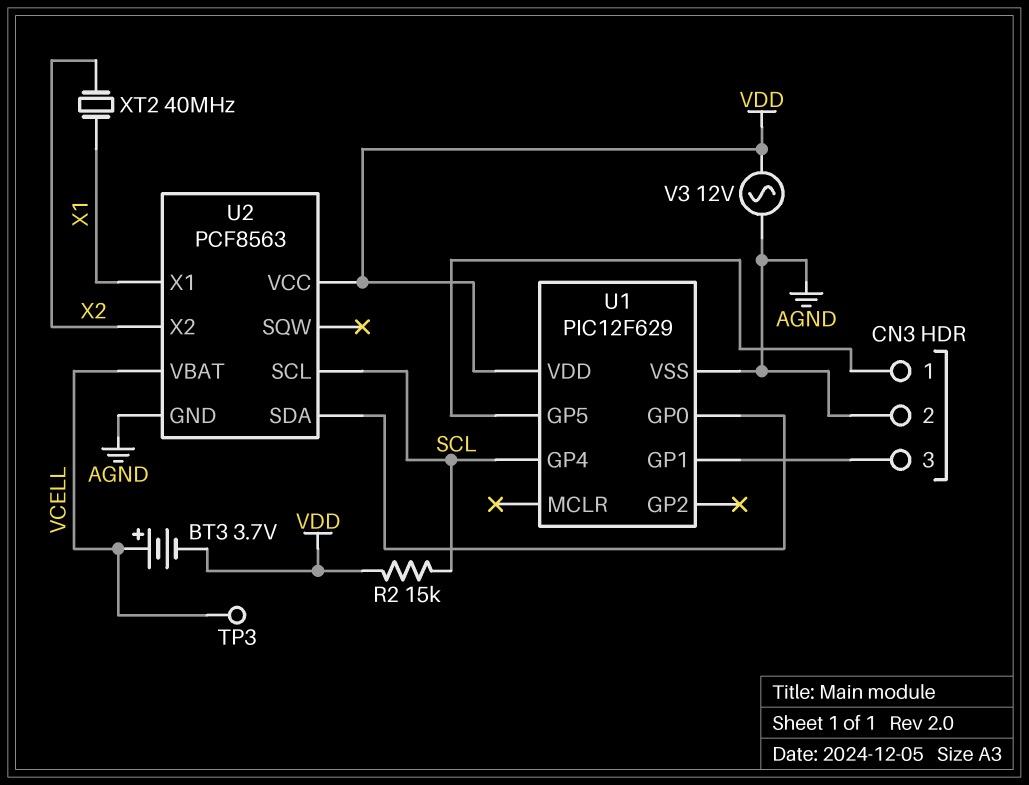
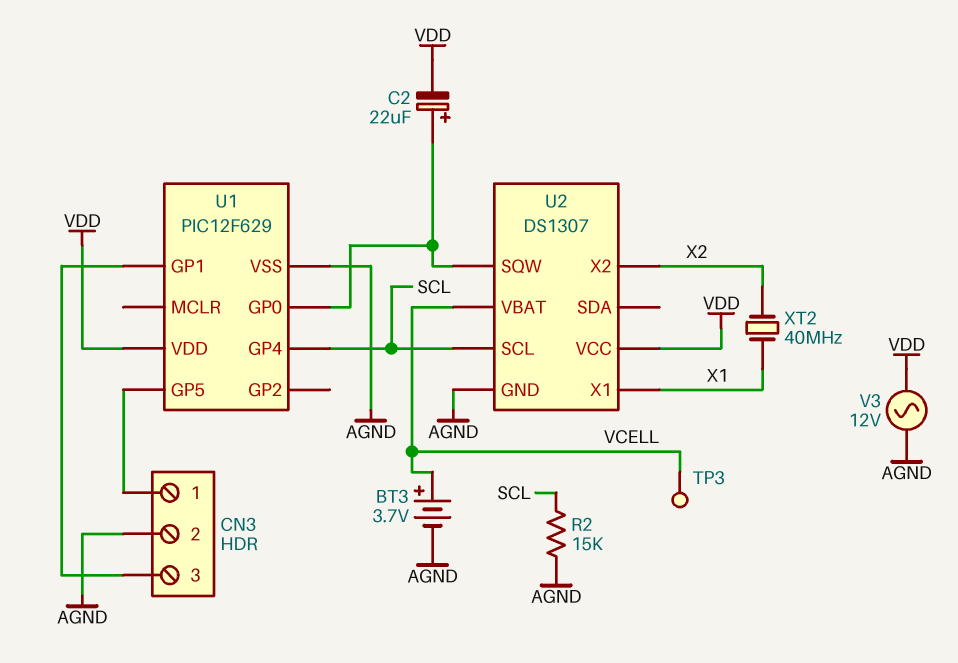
BT3: 3.7V (plus VCELL, minus VDD) -> 3.7V (plus VCELL, minus AGND)
C2: none -> 22uF (plus U1/GP0, minus VDD)
R2: 15k (SCL, VDD) -> 15k (AGND, SCL)
U2: PCF8563 -> DS1307
U2 pin SDA: U1/GP0 -> none
U2 pin SQW: none -> U1/GP0

